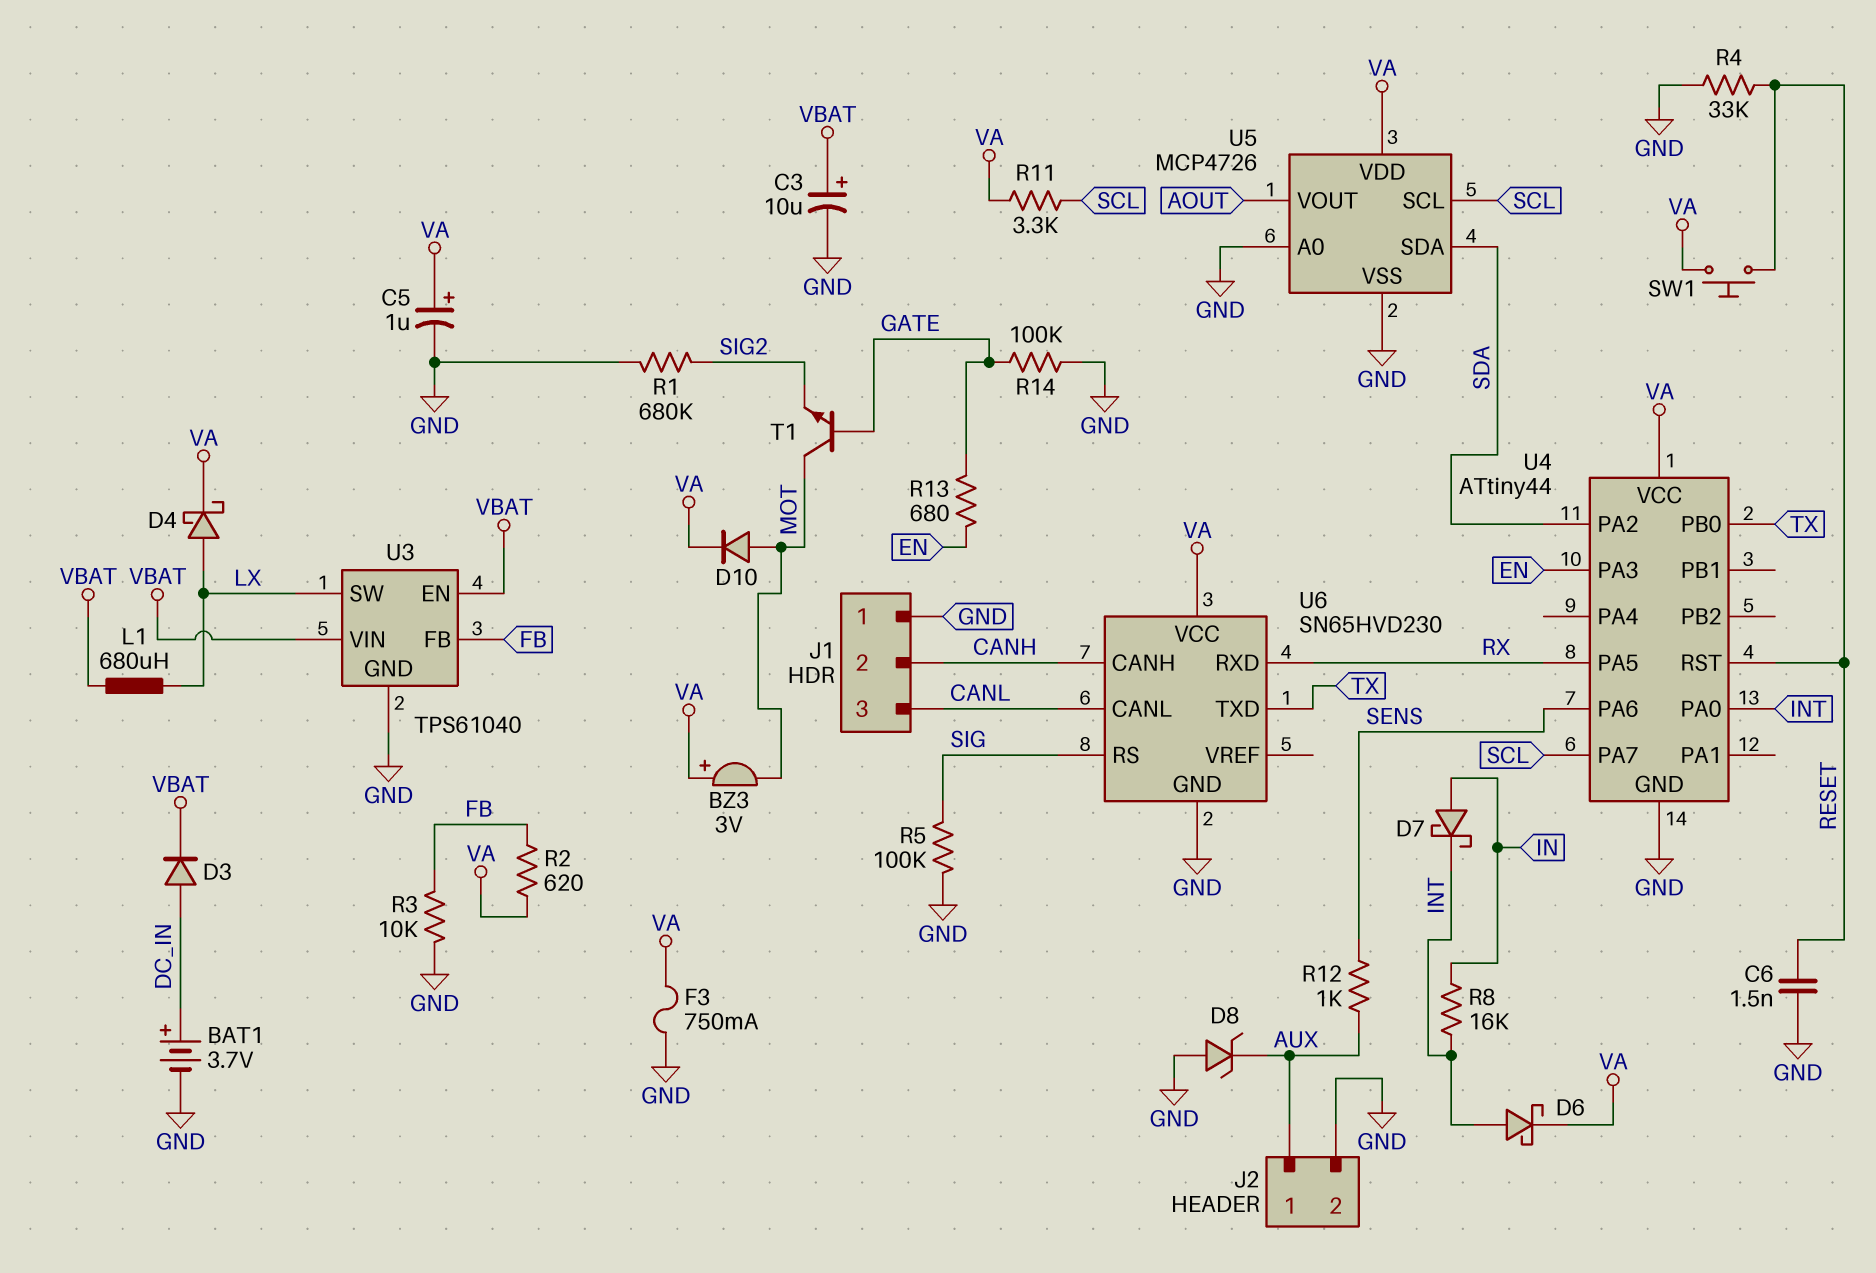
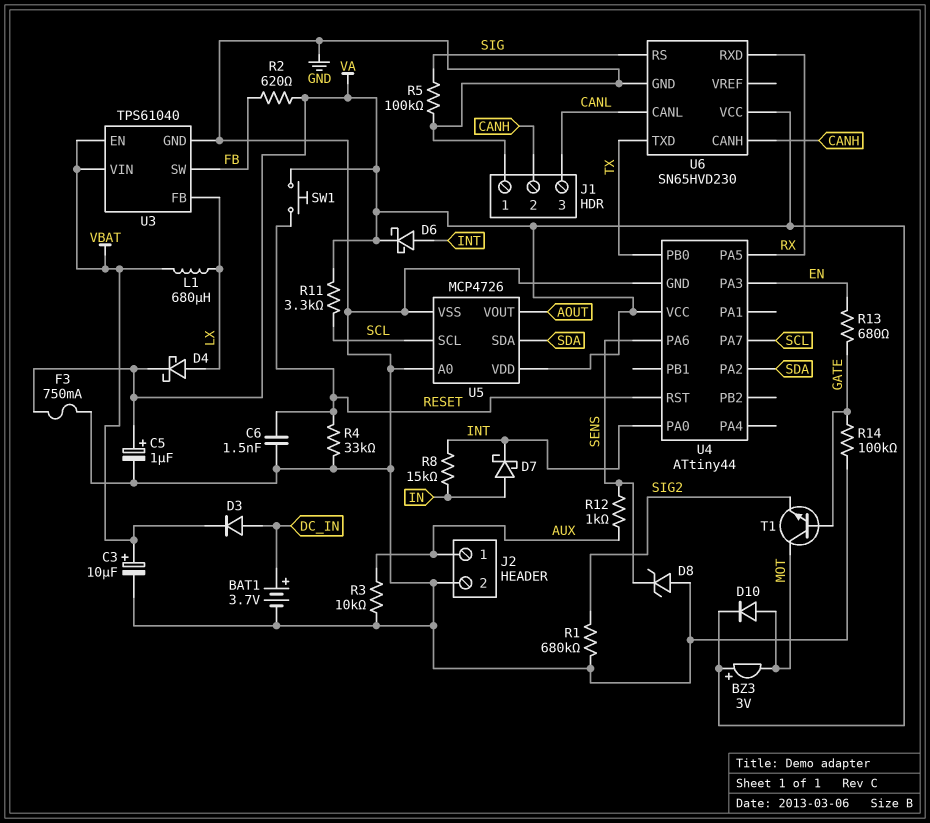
D8: zener (A GND, K AUX) -> zener (A GND, K SENS)
R3: 10k (FB, GND) -> 10k (AUX, GND)
R8: 16k (IN, INT) -> 15k (IN, INT)
U3 pin FB: FB -> LX
U3 pin SW: LX -> FB

